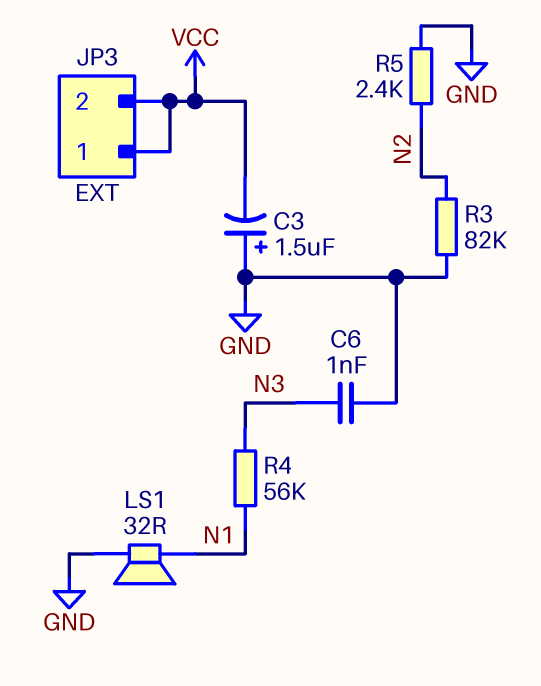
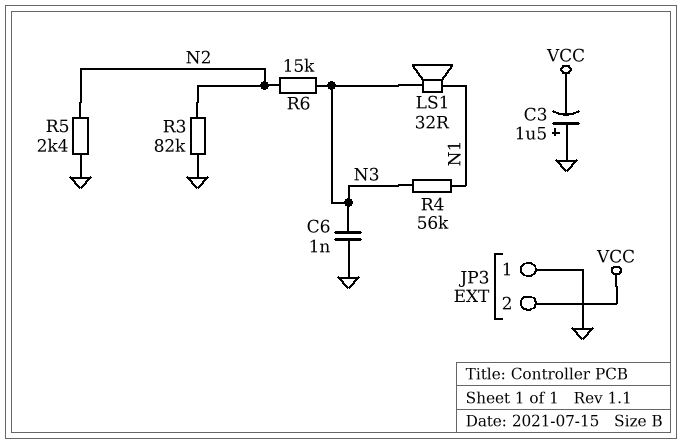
JP3 pin 1: VCC -> GND
LS1: speaker 32R (GND, N1) -> speaker 32R (N1, N3)
R6: none -> 15k (N2, N3)

